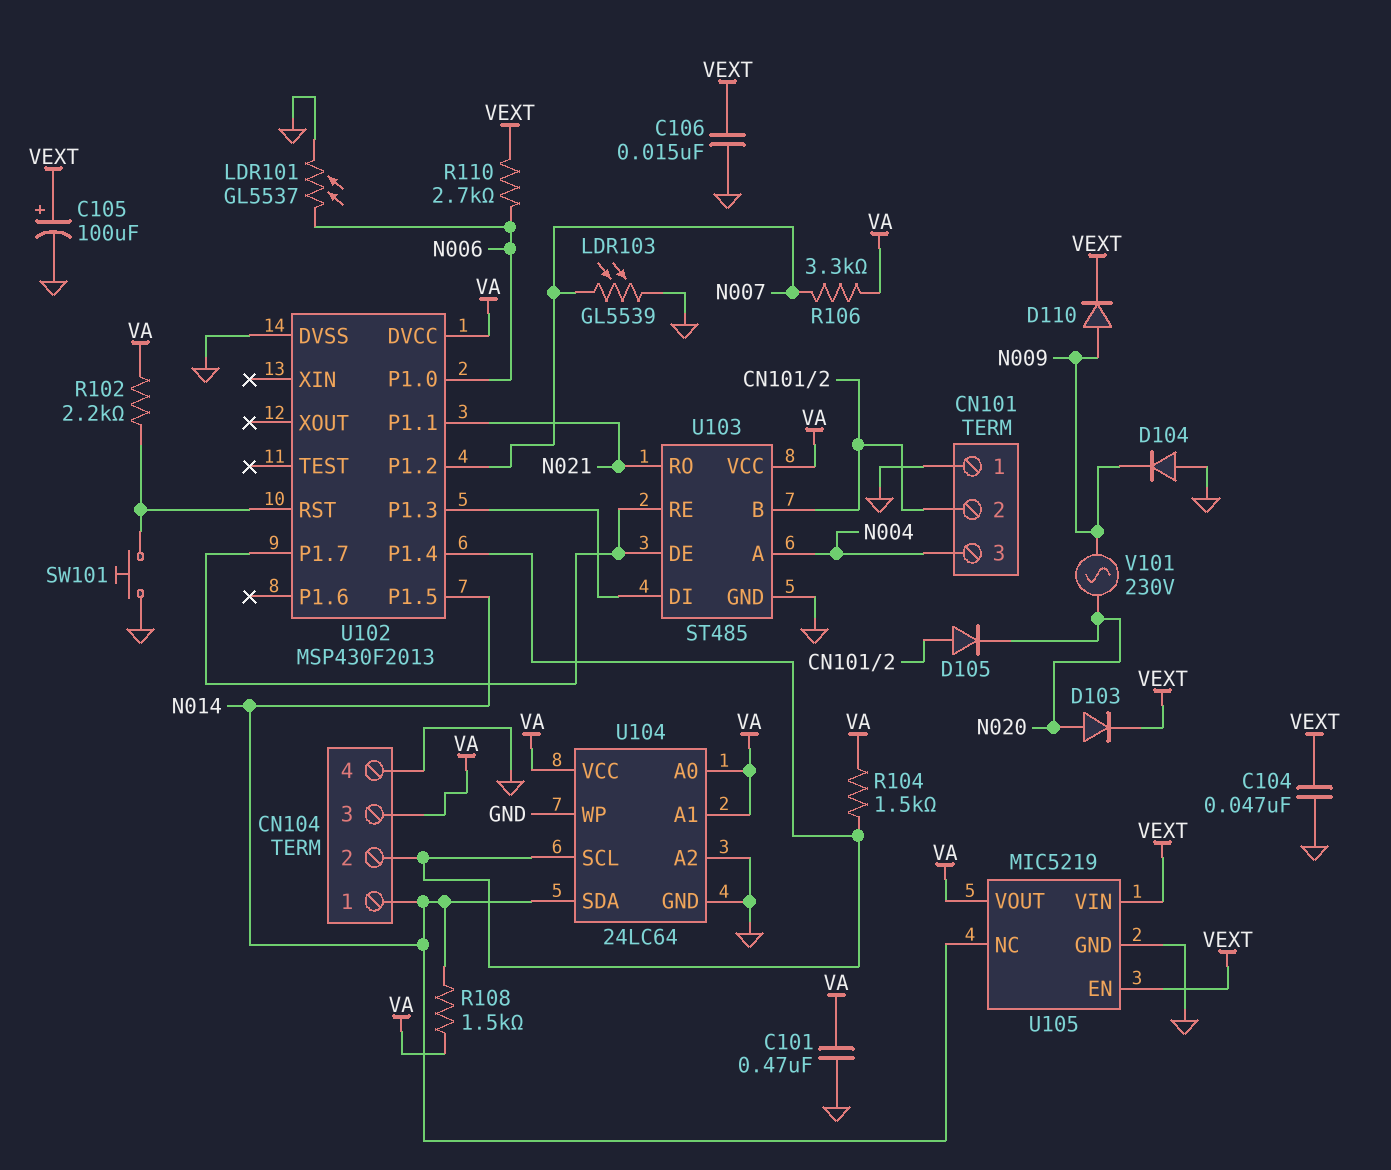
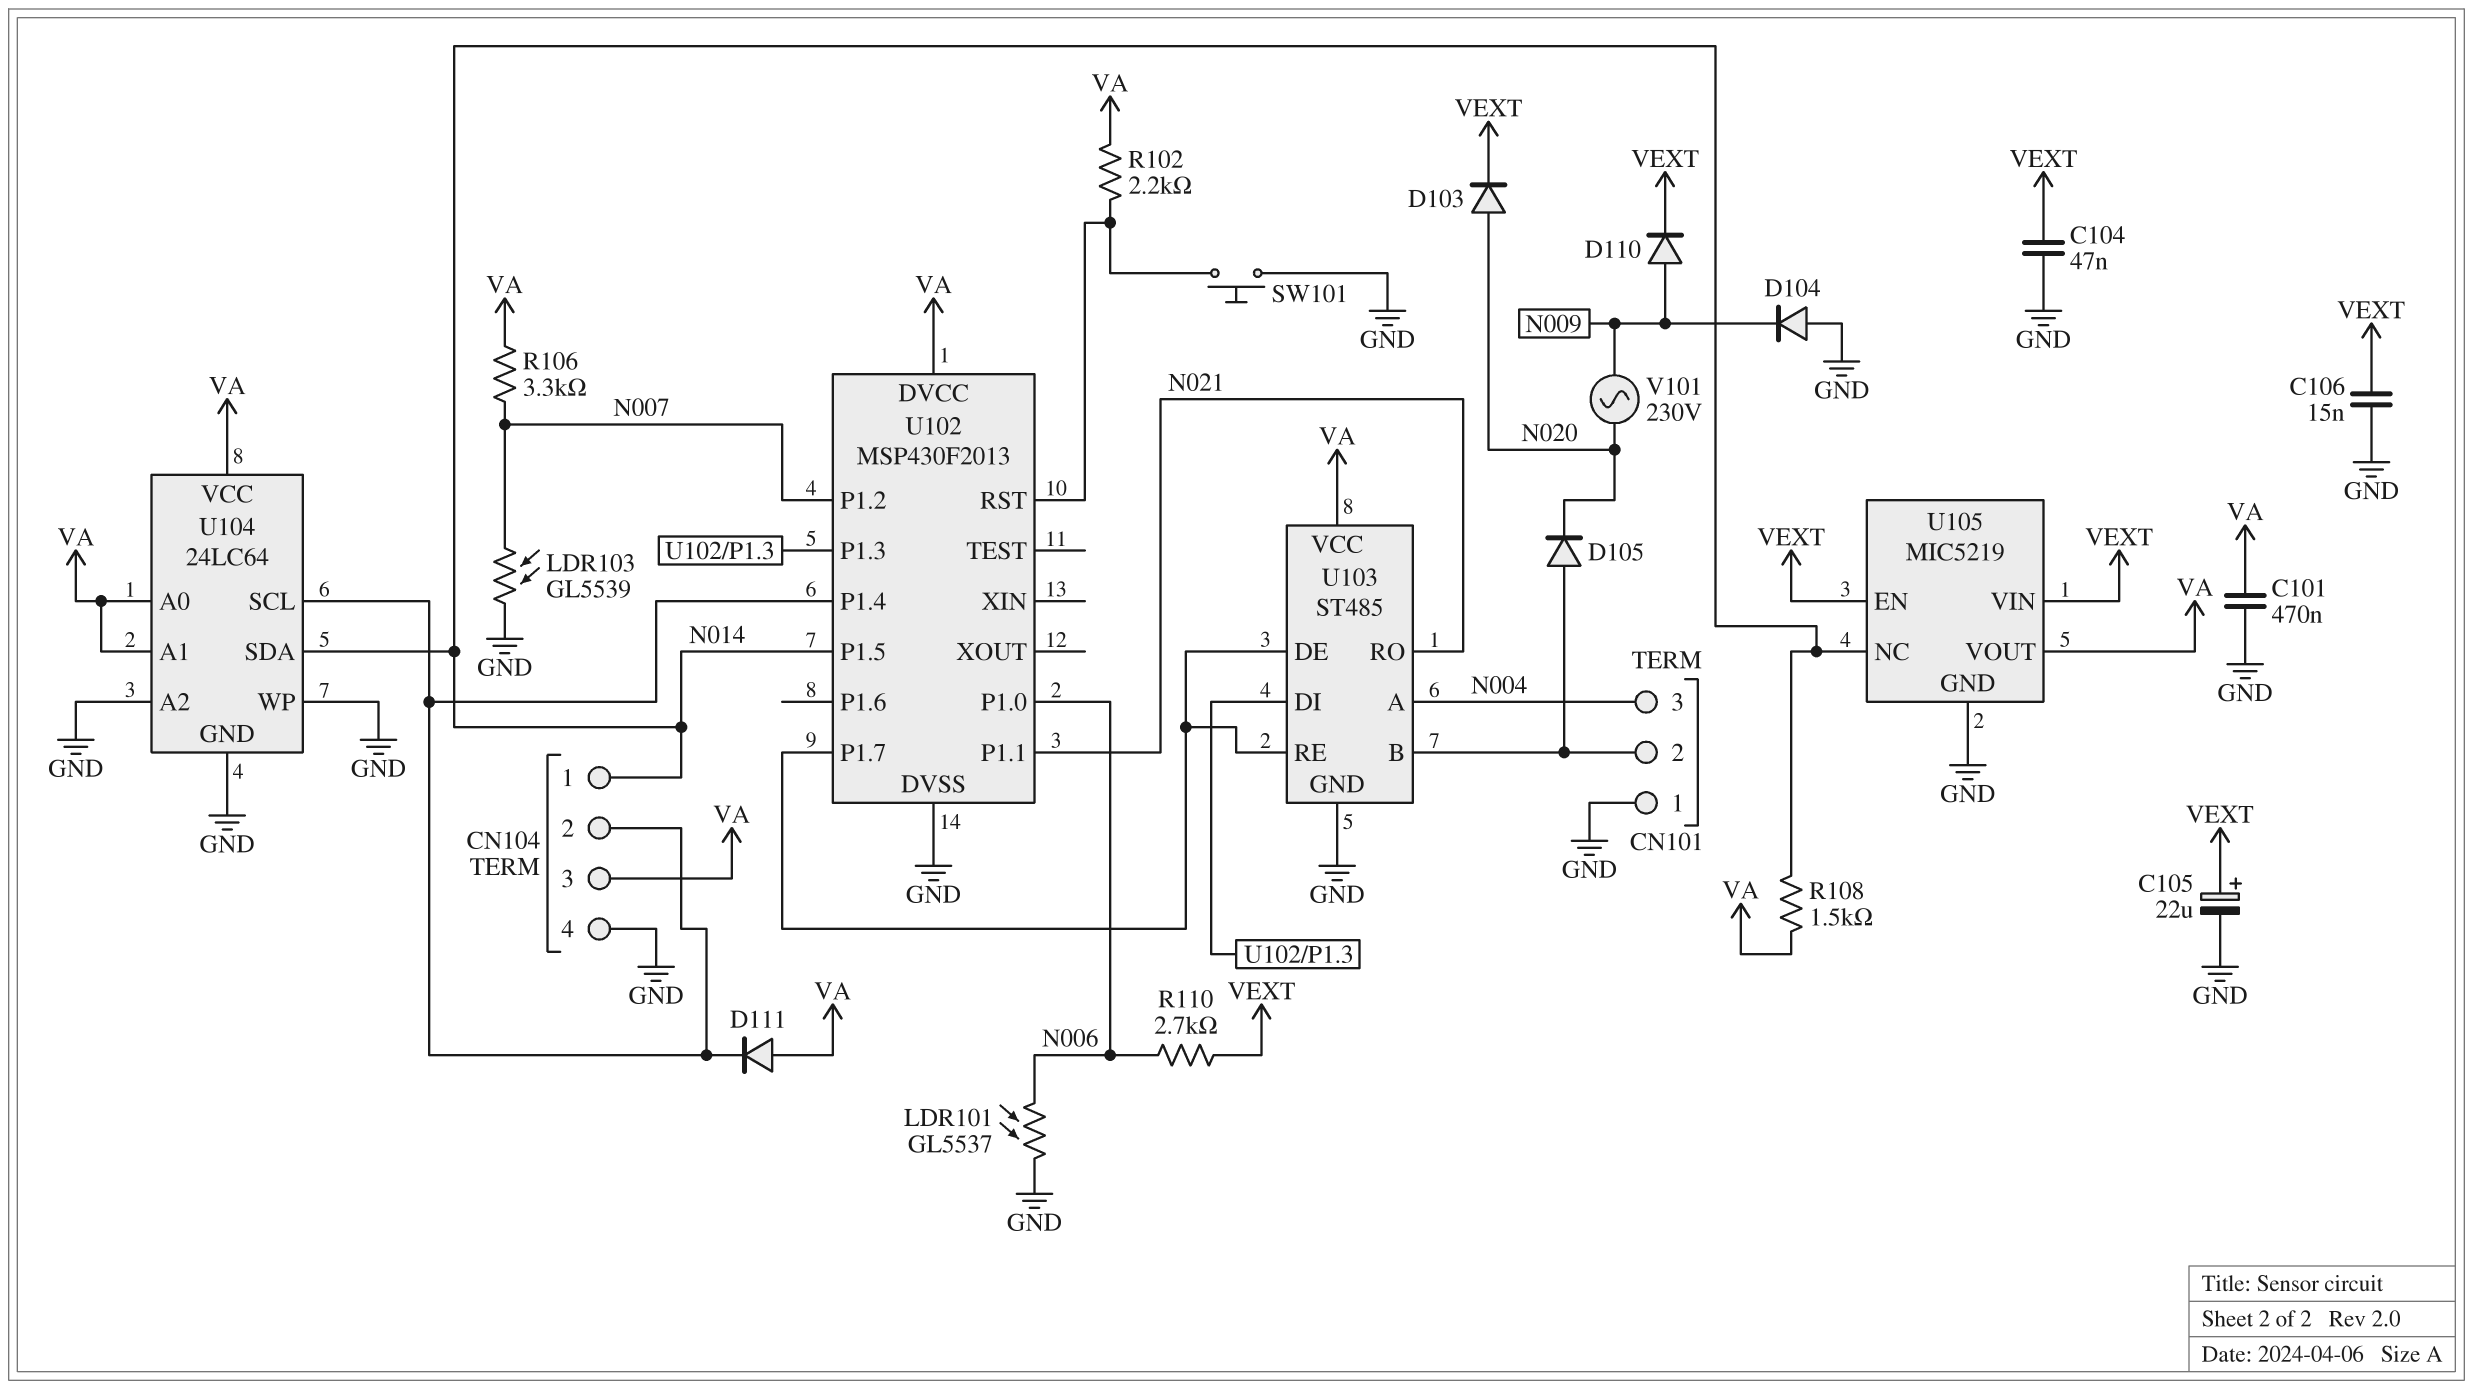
C105: 100uF (plus VEXT, minus GND) -> 22uF (plus VEXT, minus GND)
D111: none -> diode (A VA, K CN104/2)
R104: 1.5k (CN104/2, VA) -> none

